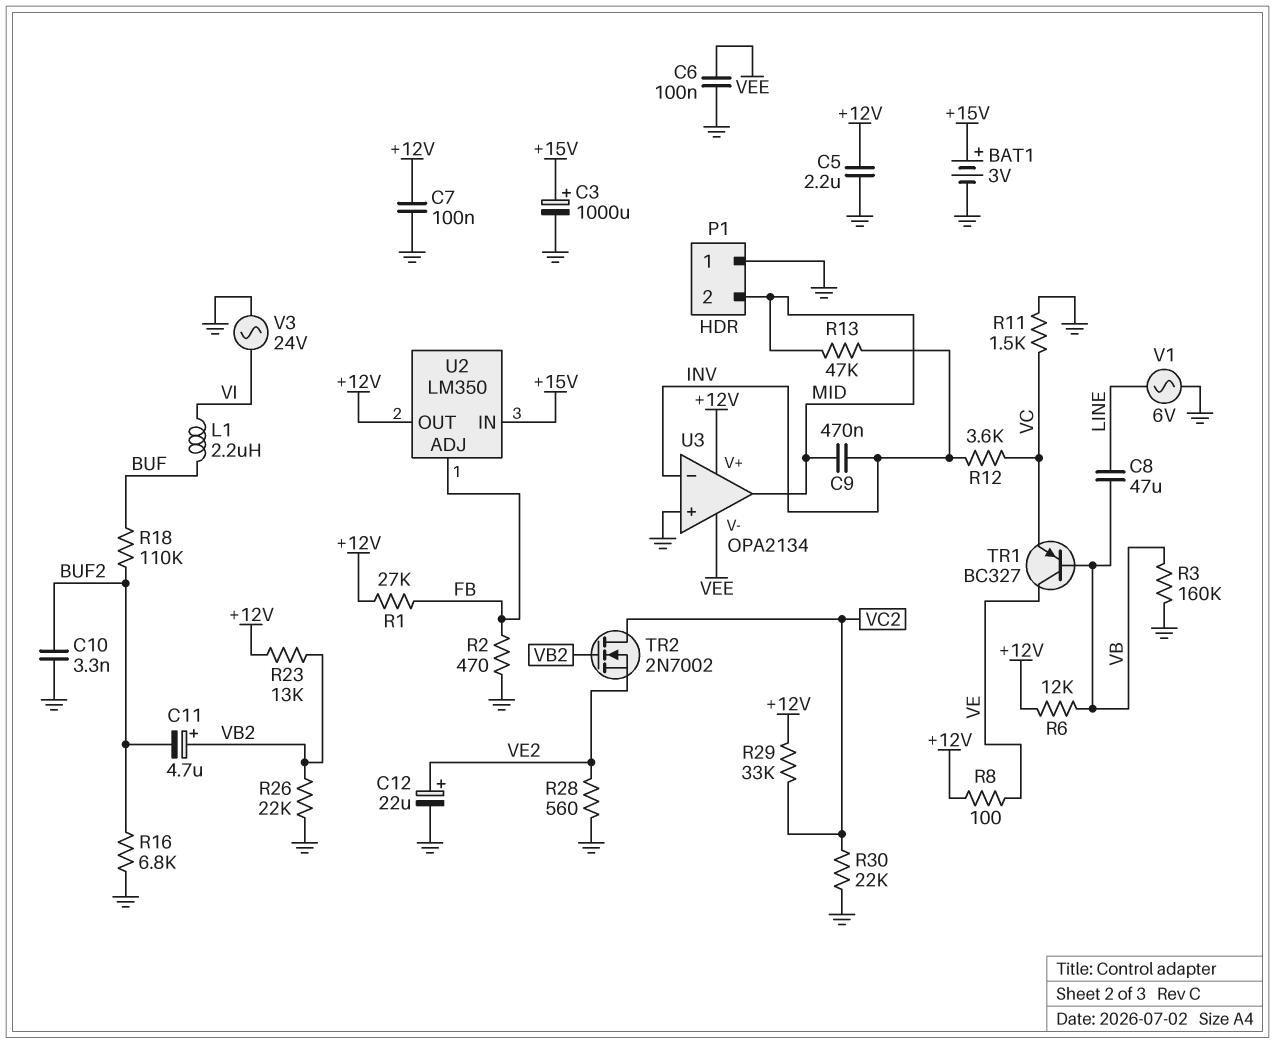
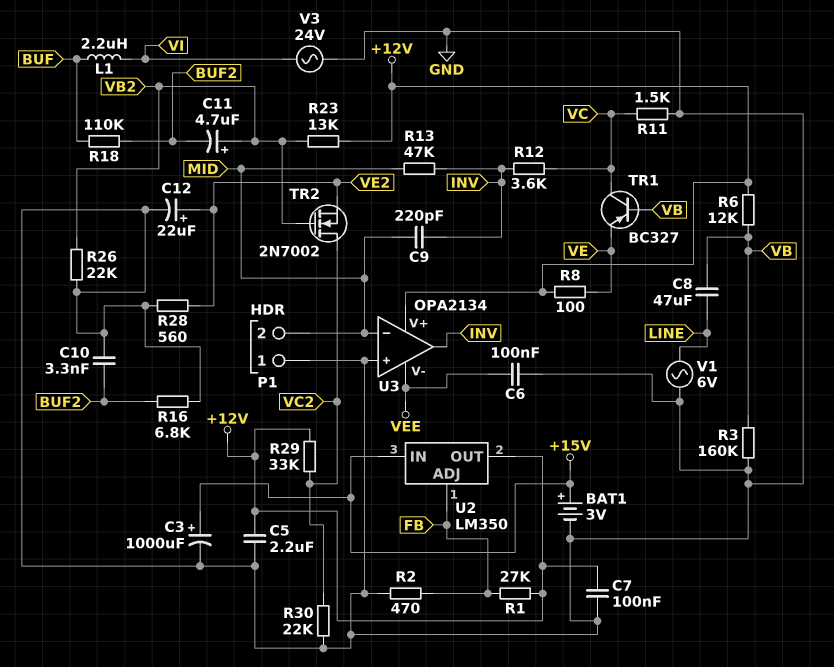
C9: 470nF (INV, MID) -> 220pF (INV, MID)
TR1: PNP BC327 (B VB, C VE, E VC) -> PNP BC327 (B VB, C VC, E VE)
U3 pin in-: INV -> MID
U3 pin out: MID -> INV

